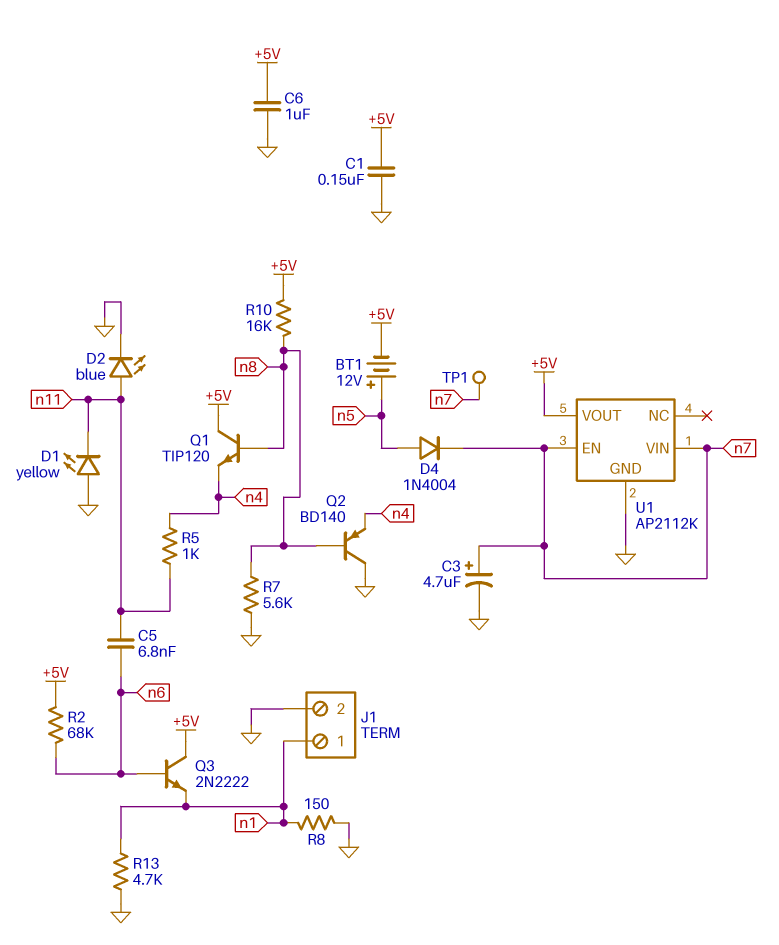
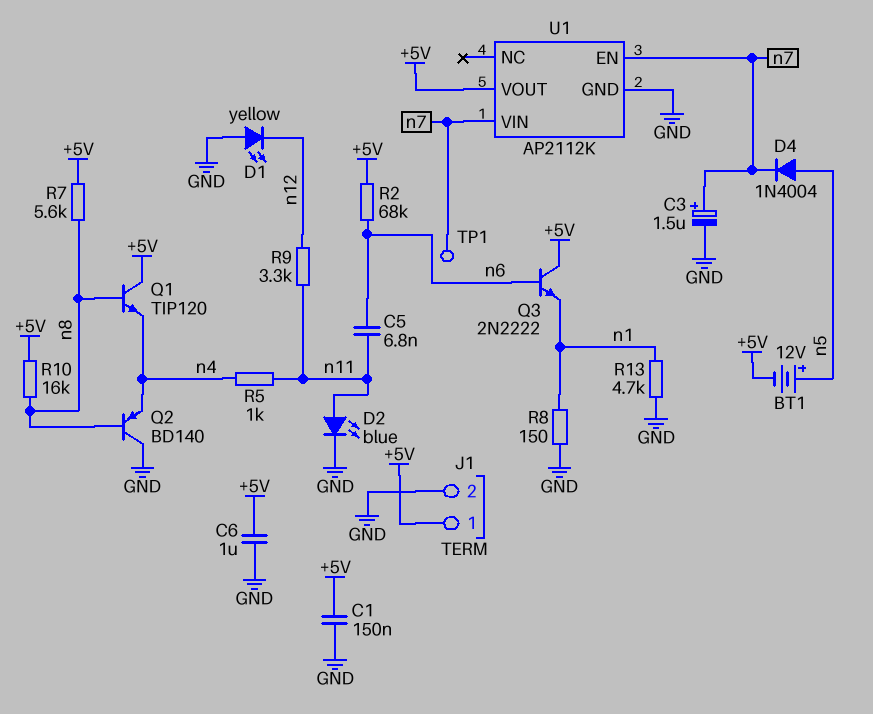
C3: 4.7uF (plus n7, minus GND) -> 1.5uF (plus n7, minus GND)
D1: LED yellow (A GND, K n11) -> LED yellow (A GND, K n12)
J1 pin 1: n1 -> +5V
R7: 5.6k (GND, n8) -> 5.6k (+5V, n8)
R9: none -> 3.3k (n11, n12)

